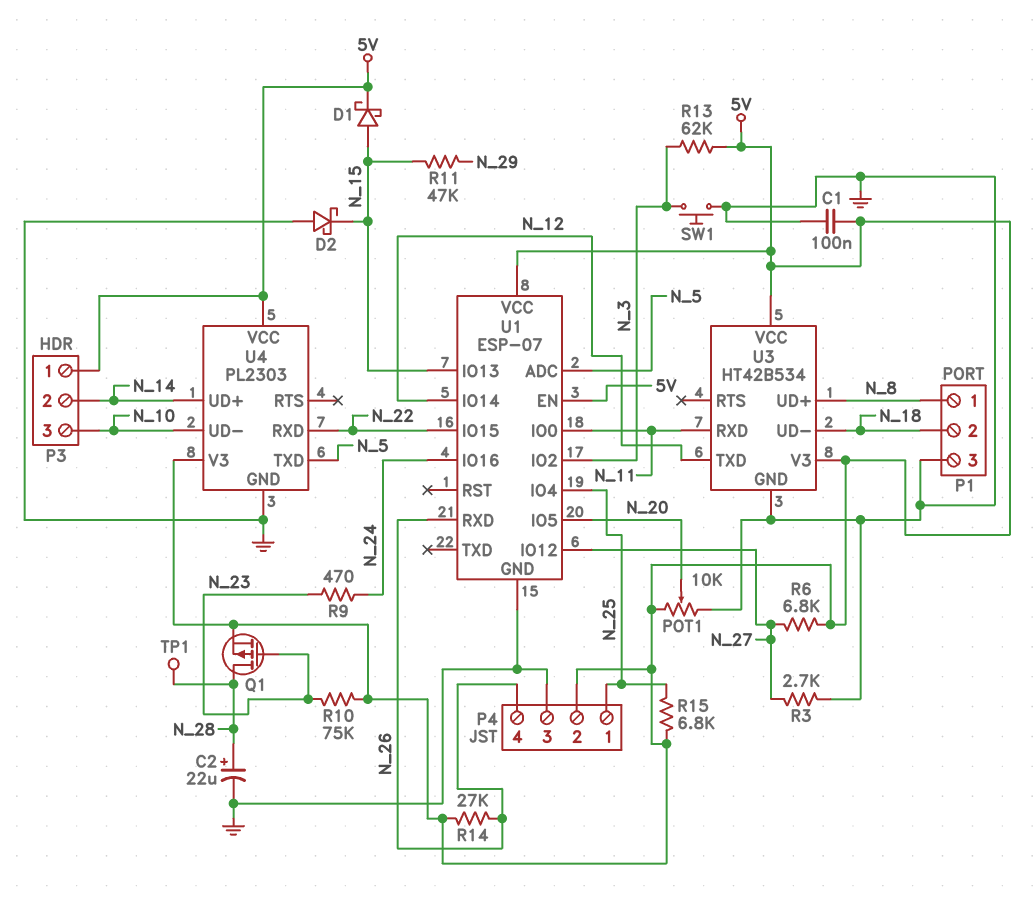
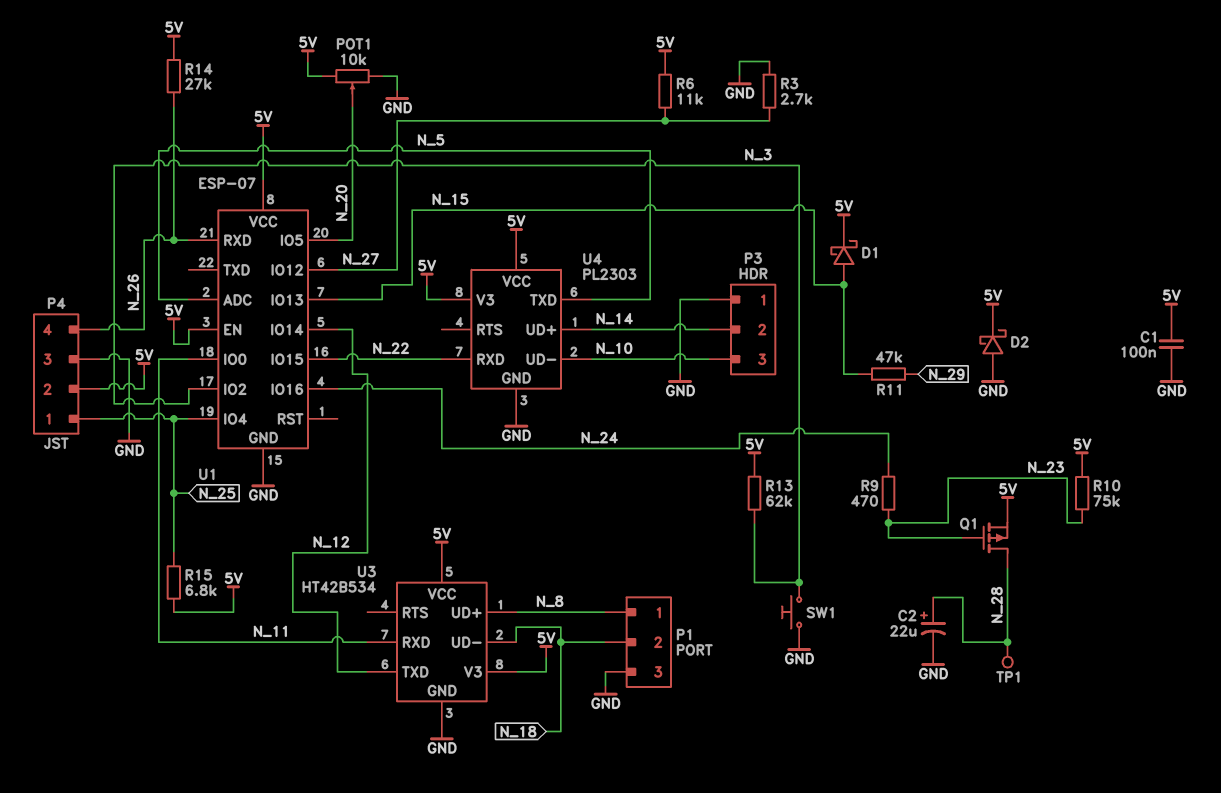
D2: schottky (A GND, K N_15) -> schottky (A GND, K 5V)
P3 pin 1: 5V -> GND
R6: 6.8k (5V, N_27) -> 11k (5V, N_27)

